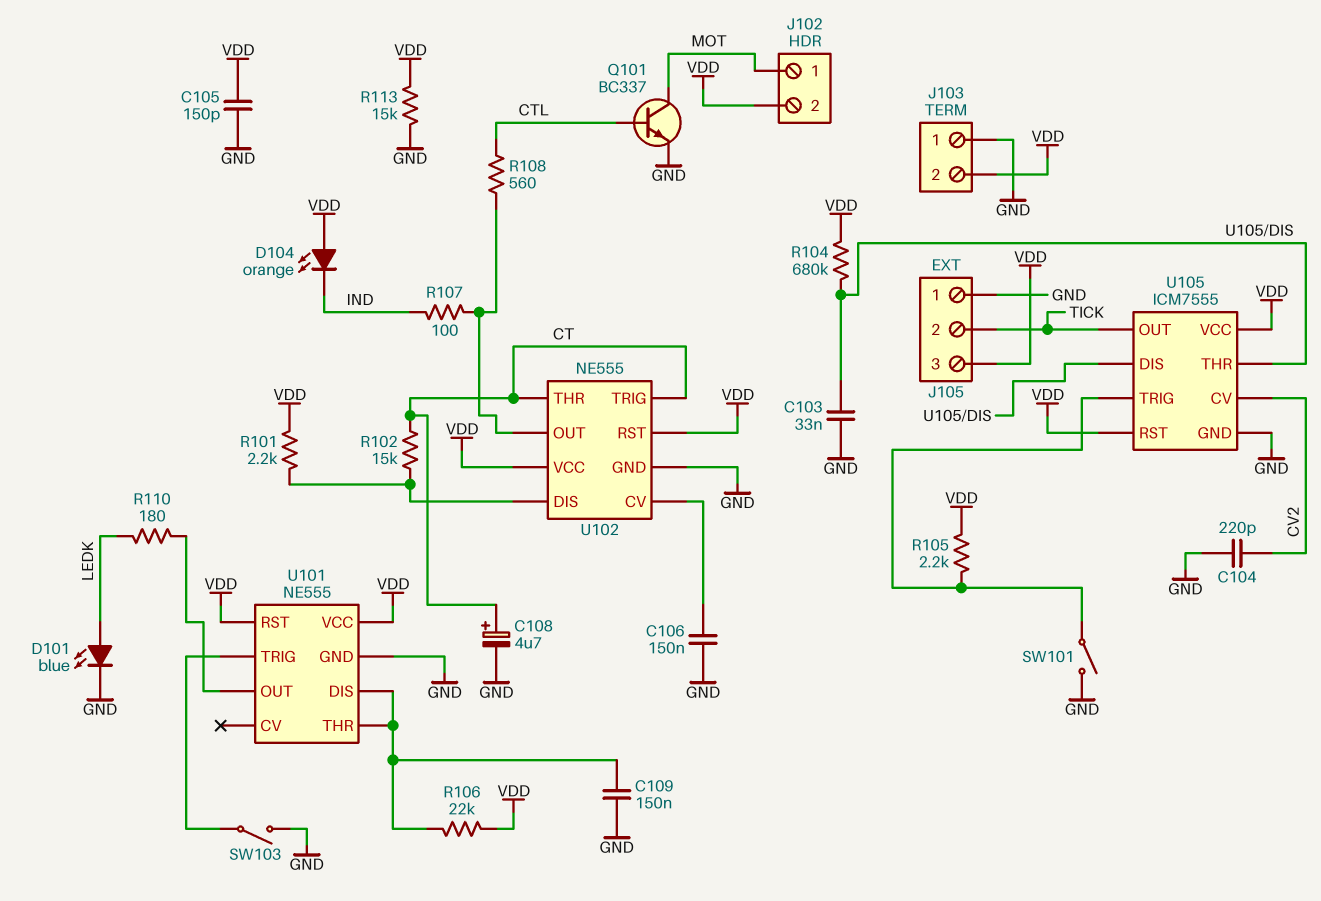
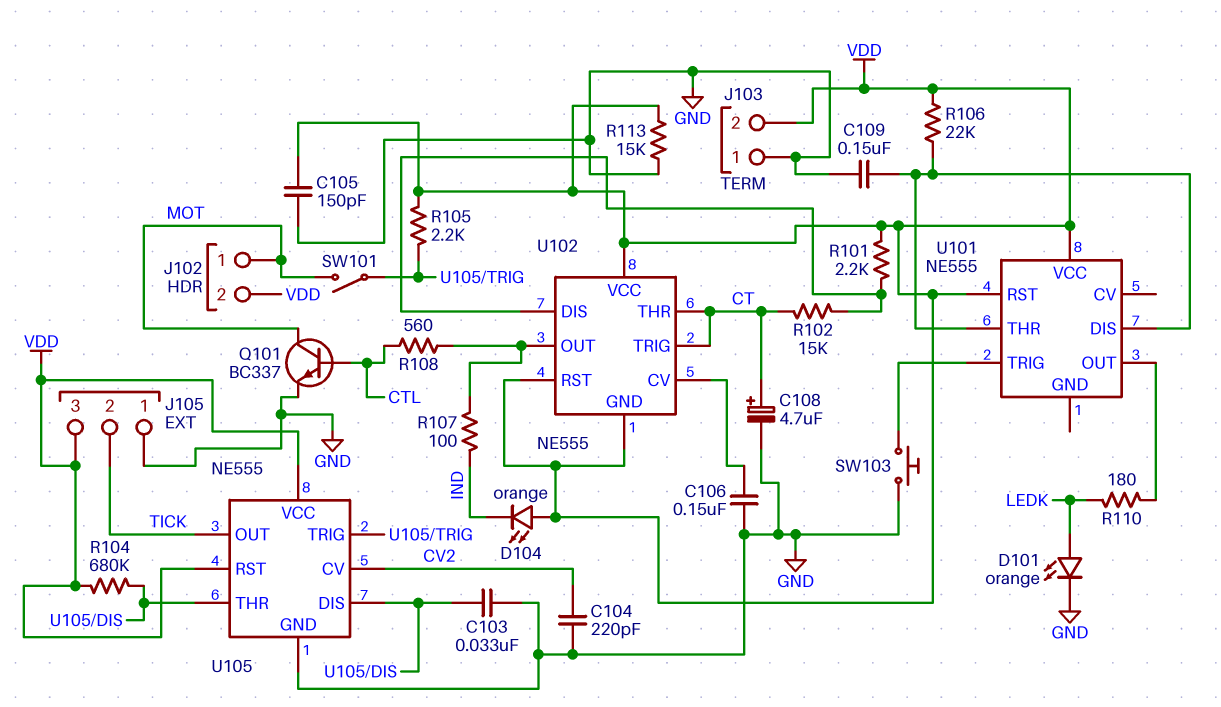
D101: LED blue (A LEDK, K GND) -> LED orange (A LEDK, K GND)
SW101: switch (GND, U105/TRIG) -> switch (MOT, U105/TRIG)
SW103: switch (GND, U101/TRIG) -> button (GND, U101/TRIG)
U101 pin GND: GND -> none
U102 pin GND: GND -> VDD
U105: ICM7555 -> NE555

